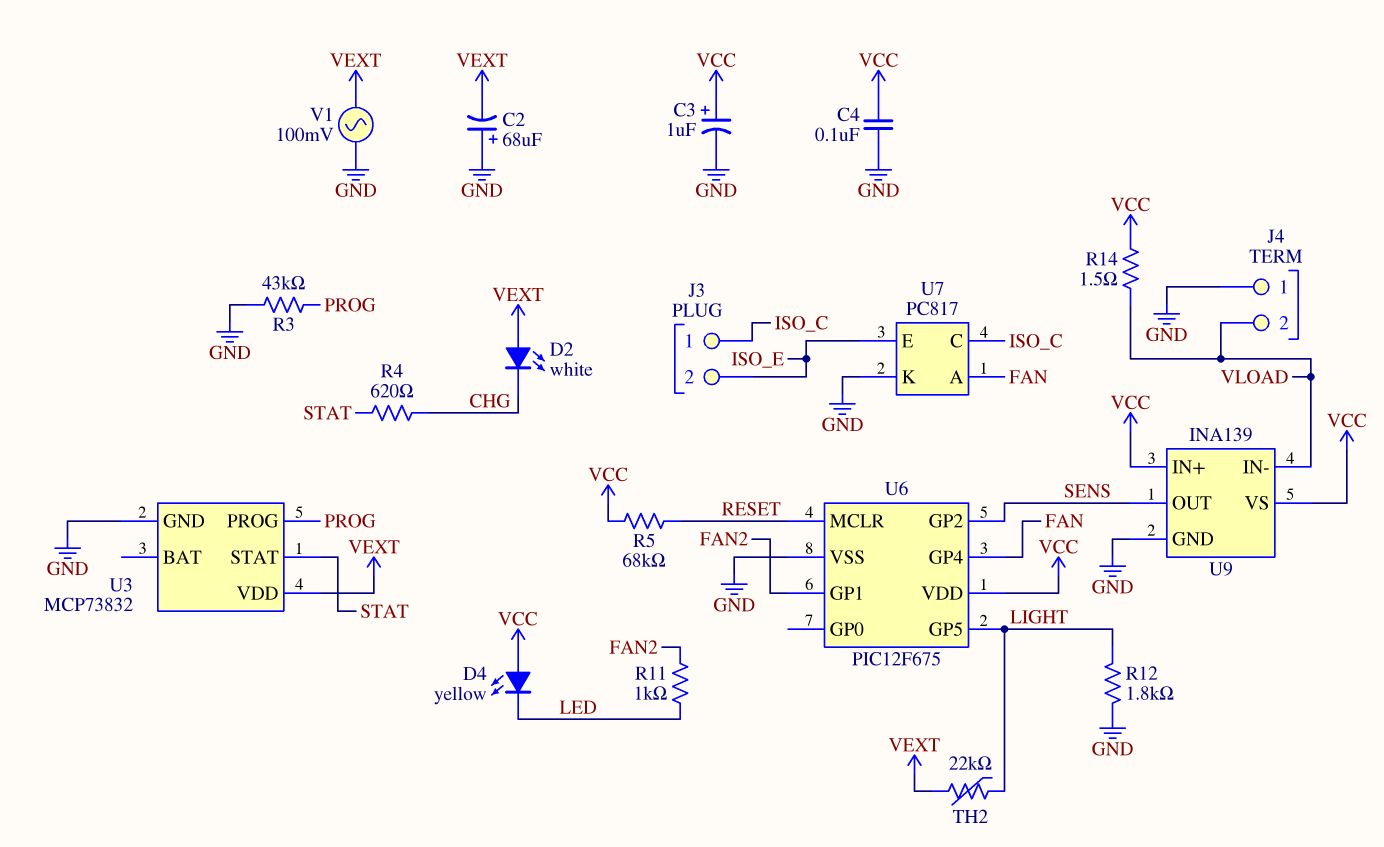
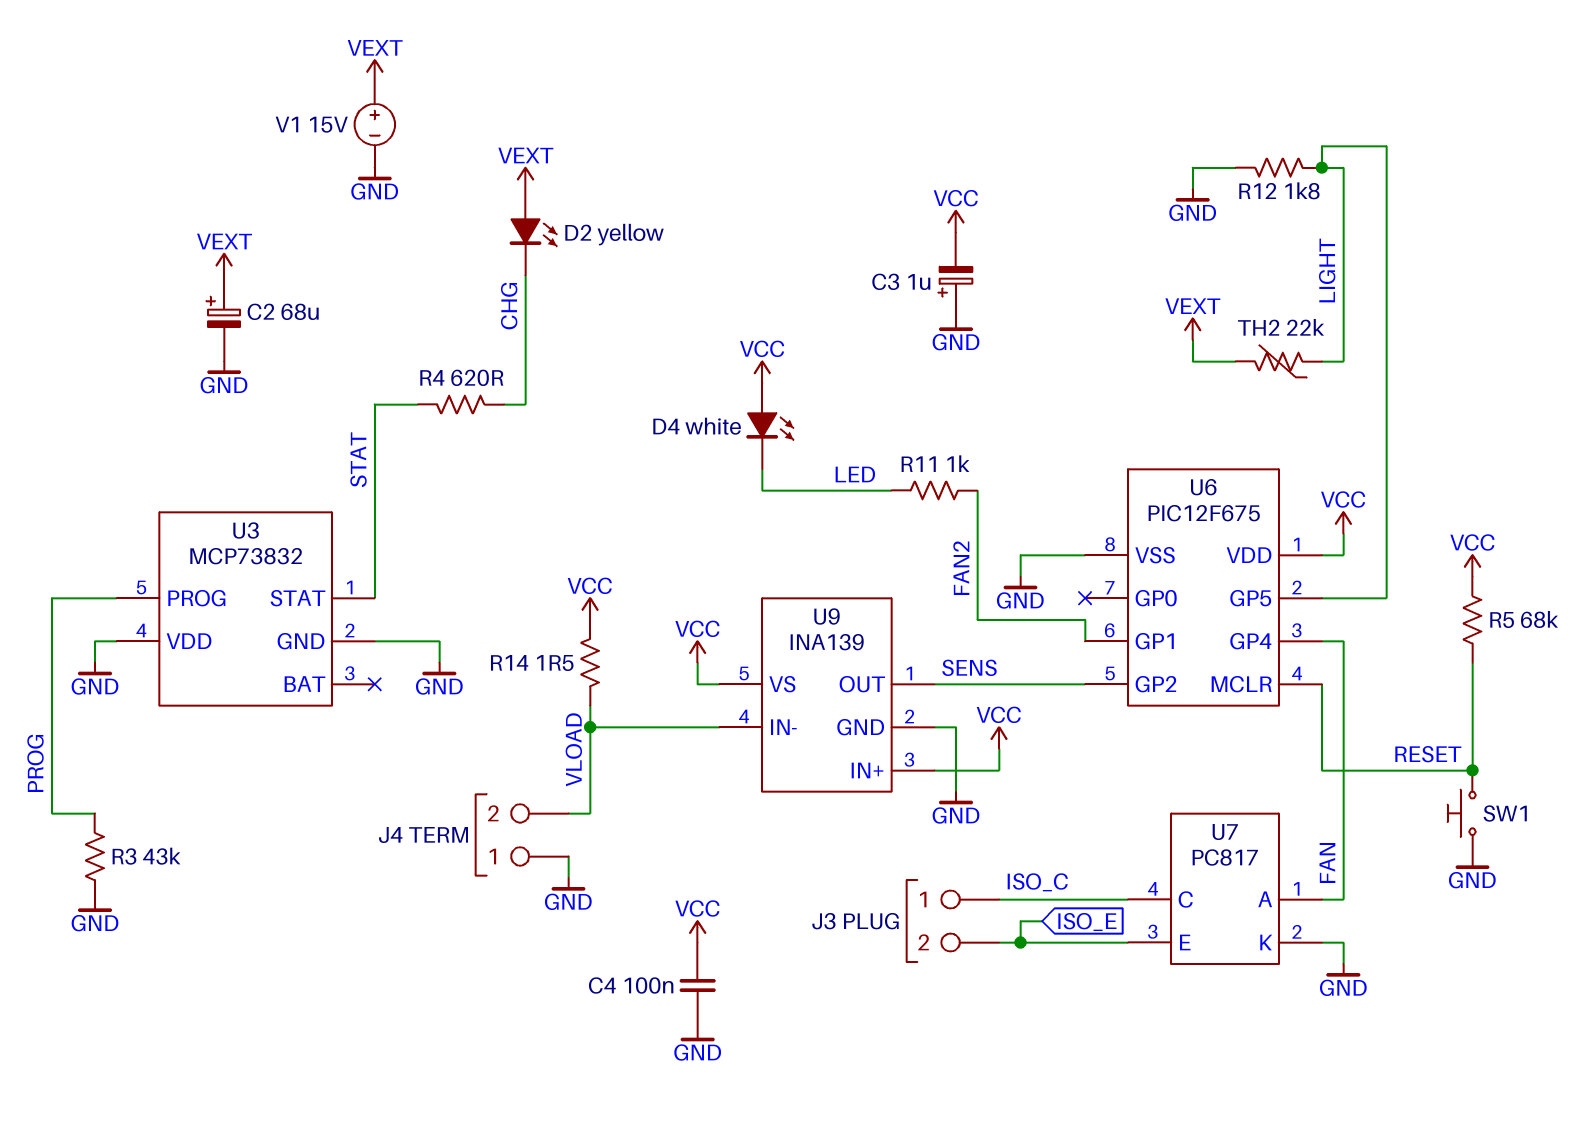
C2: 68uF (plus GND, minus VEXT) -> 68uF (plus VEXT, minus GND)
C3: 1uF (plus VCC, minus GND) -> 1uF (plus GND, minus VCC)
D2: LED white (A VEXT, K CHG) -> LED yellow (A VEXT, K CHG)
D4: LED yellow (A VCC, K LED) -> LED white (A VCC, K LED)
SW1: none -> button (GND, RESET)
U3 pin VDD: VEXT -> GND
V1: AC 100mV (GND, VEXT) -> 15V (plus VEXT, minus GND)

